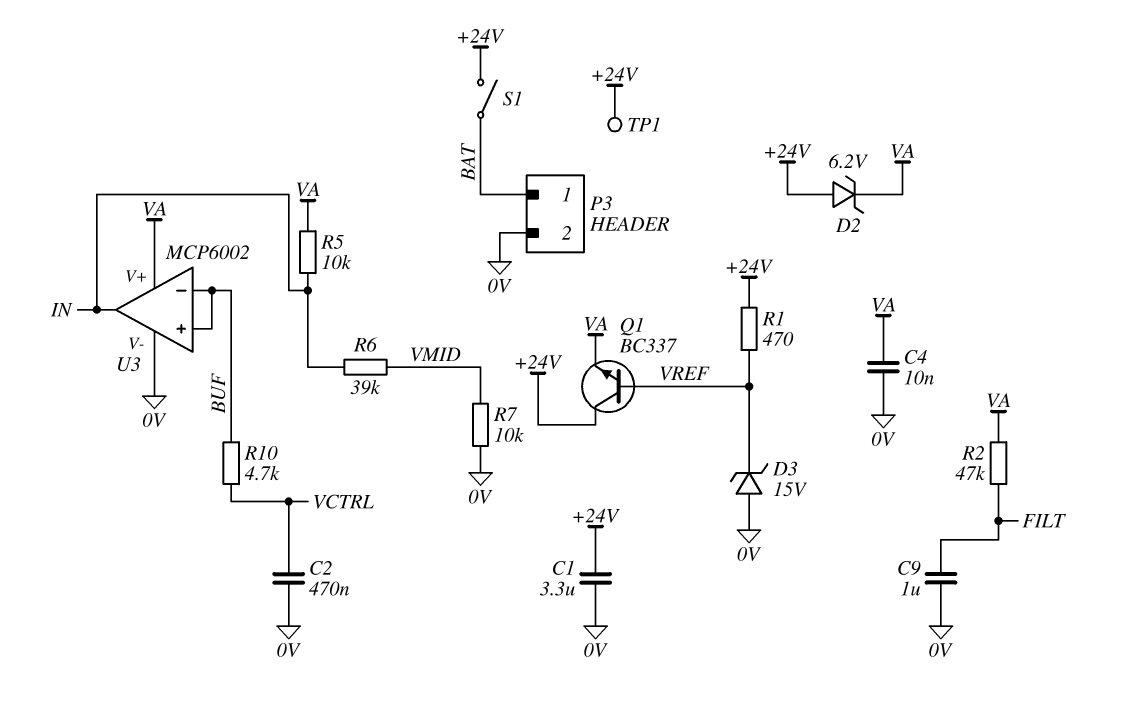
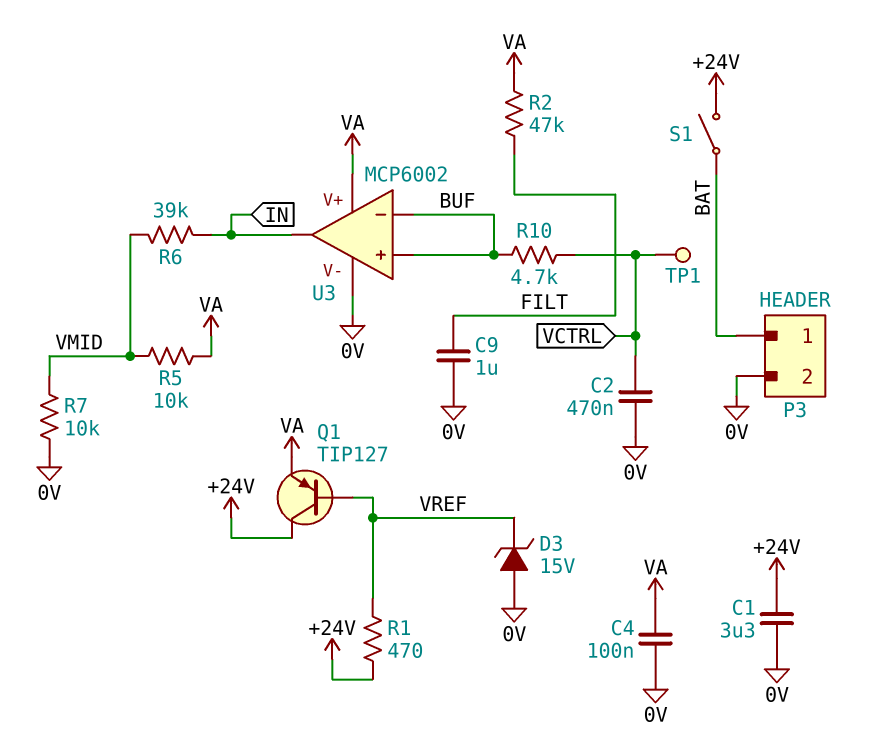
C4: 10nF (0V, VA) -> 100nF (0V, VA)
D2: zener 6.2V (A +24V, K VA) -> none
Q1: NPN BC337 (B VREF, C +24V, E VA) -> PNP TIP127 (B VREF, C +24V, E VA)
R5: 10k (IN, VA) -> 10k (VA, VMID)
TP1: test point (+24V) -> test point (VCTRL)

